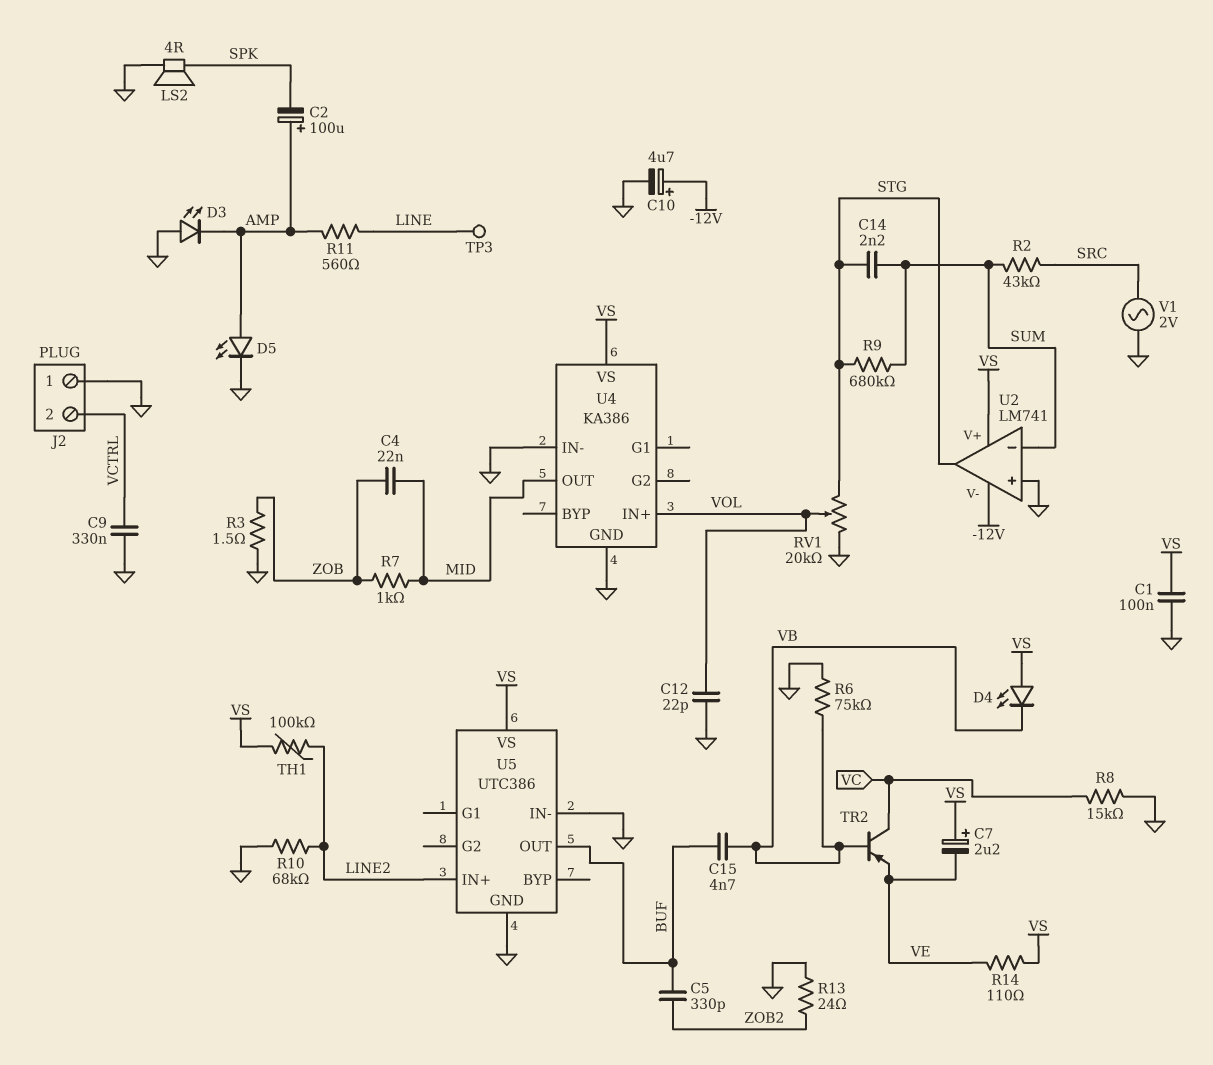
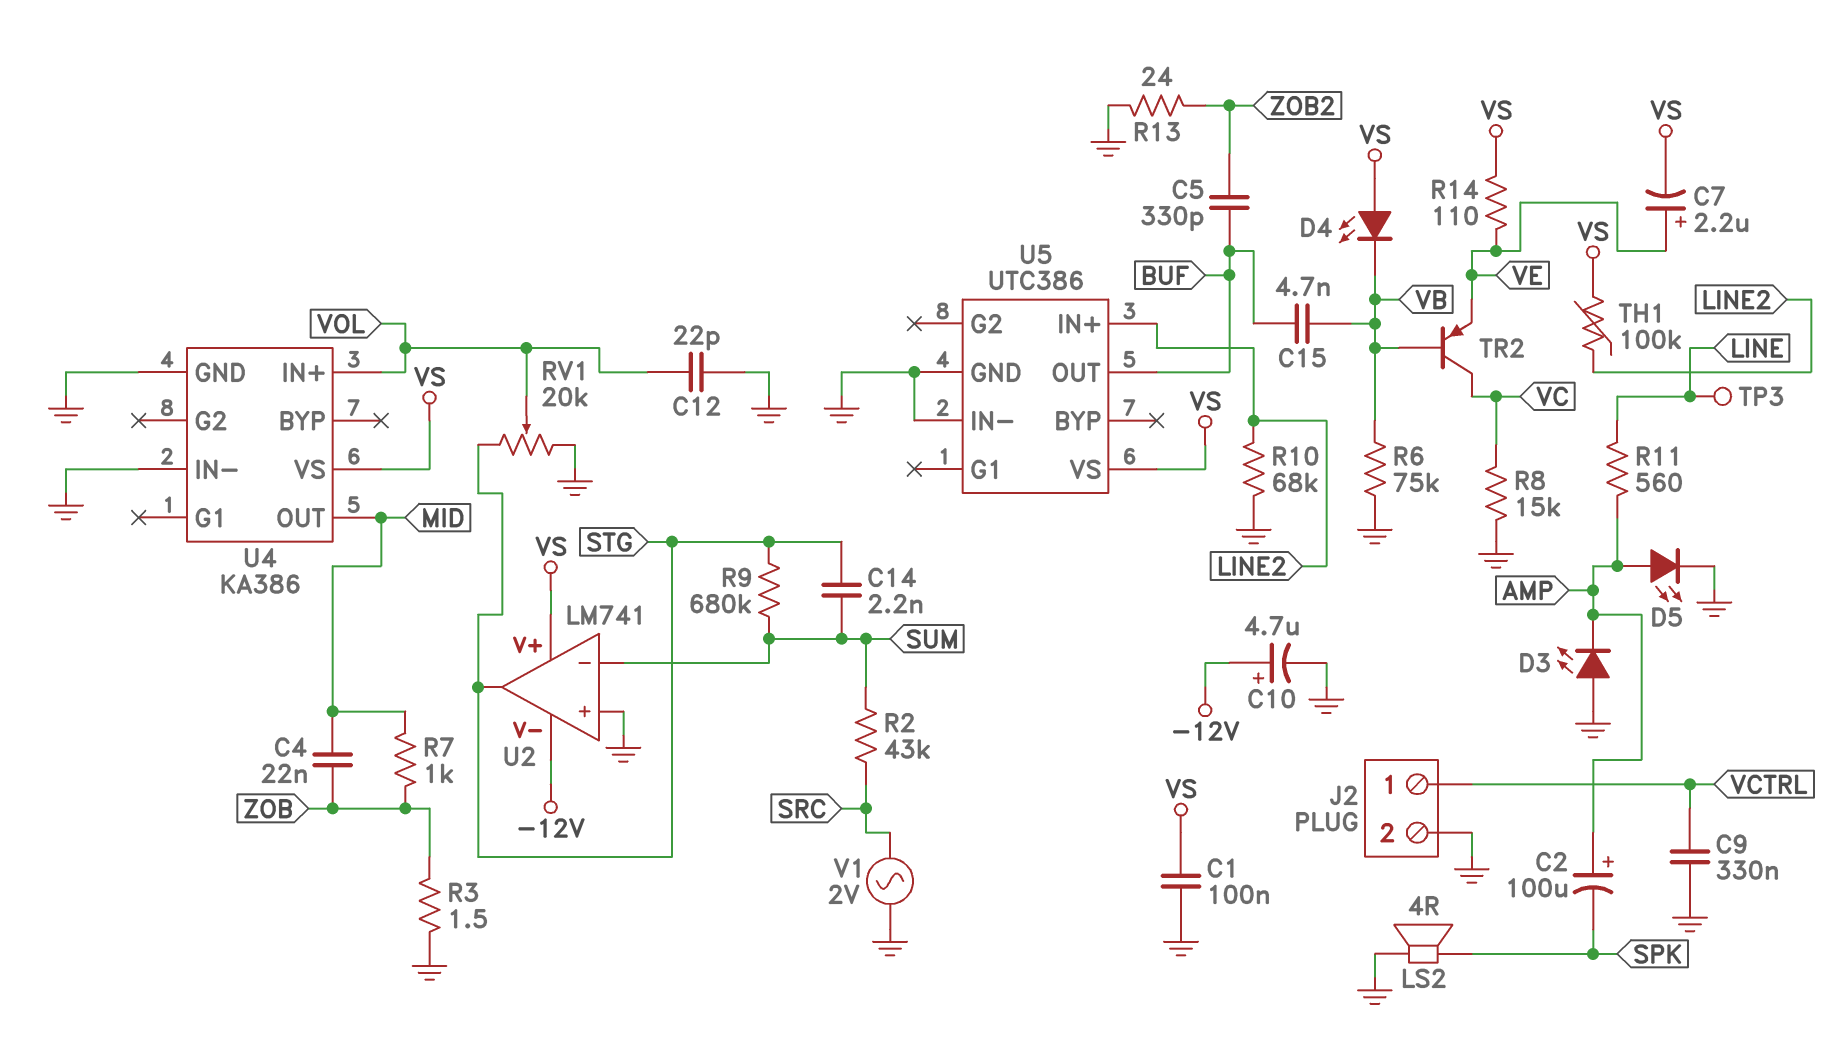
C7: 2.2uF (plus VS, minus VE) -> 2.2uF (plus VE, minus VS)
J2 pin 1: GND -> VCTRL
J2 pin 2: VCTRL -> GND

